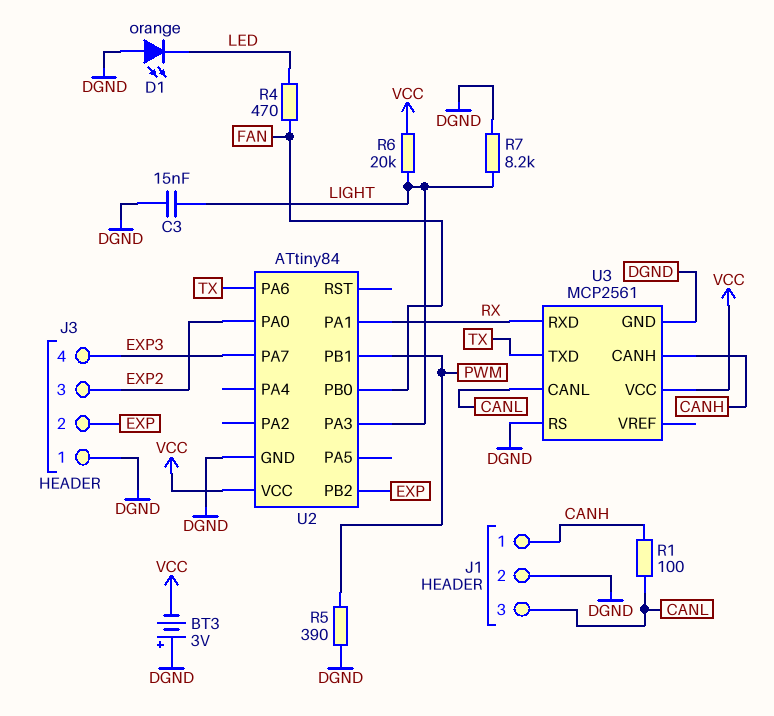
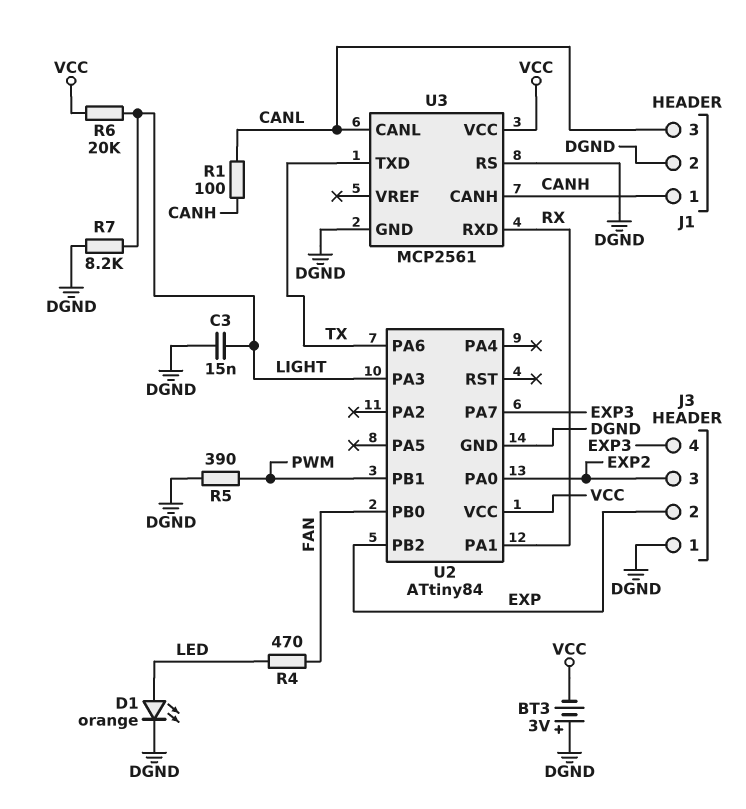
D1: LED orange (A DGND, K LED) -> LED orange (A LED, K DGND)

